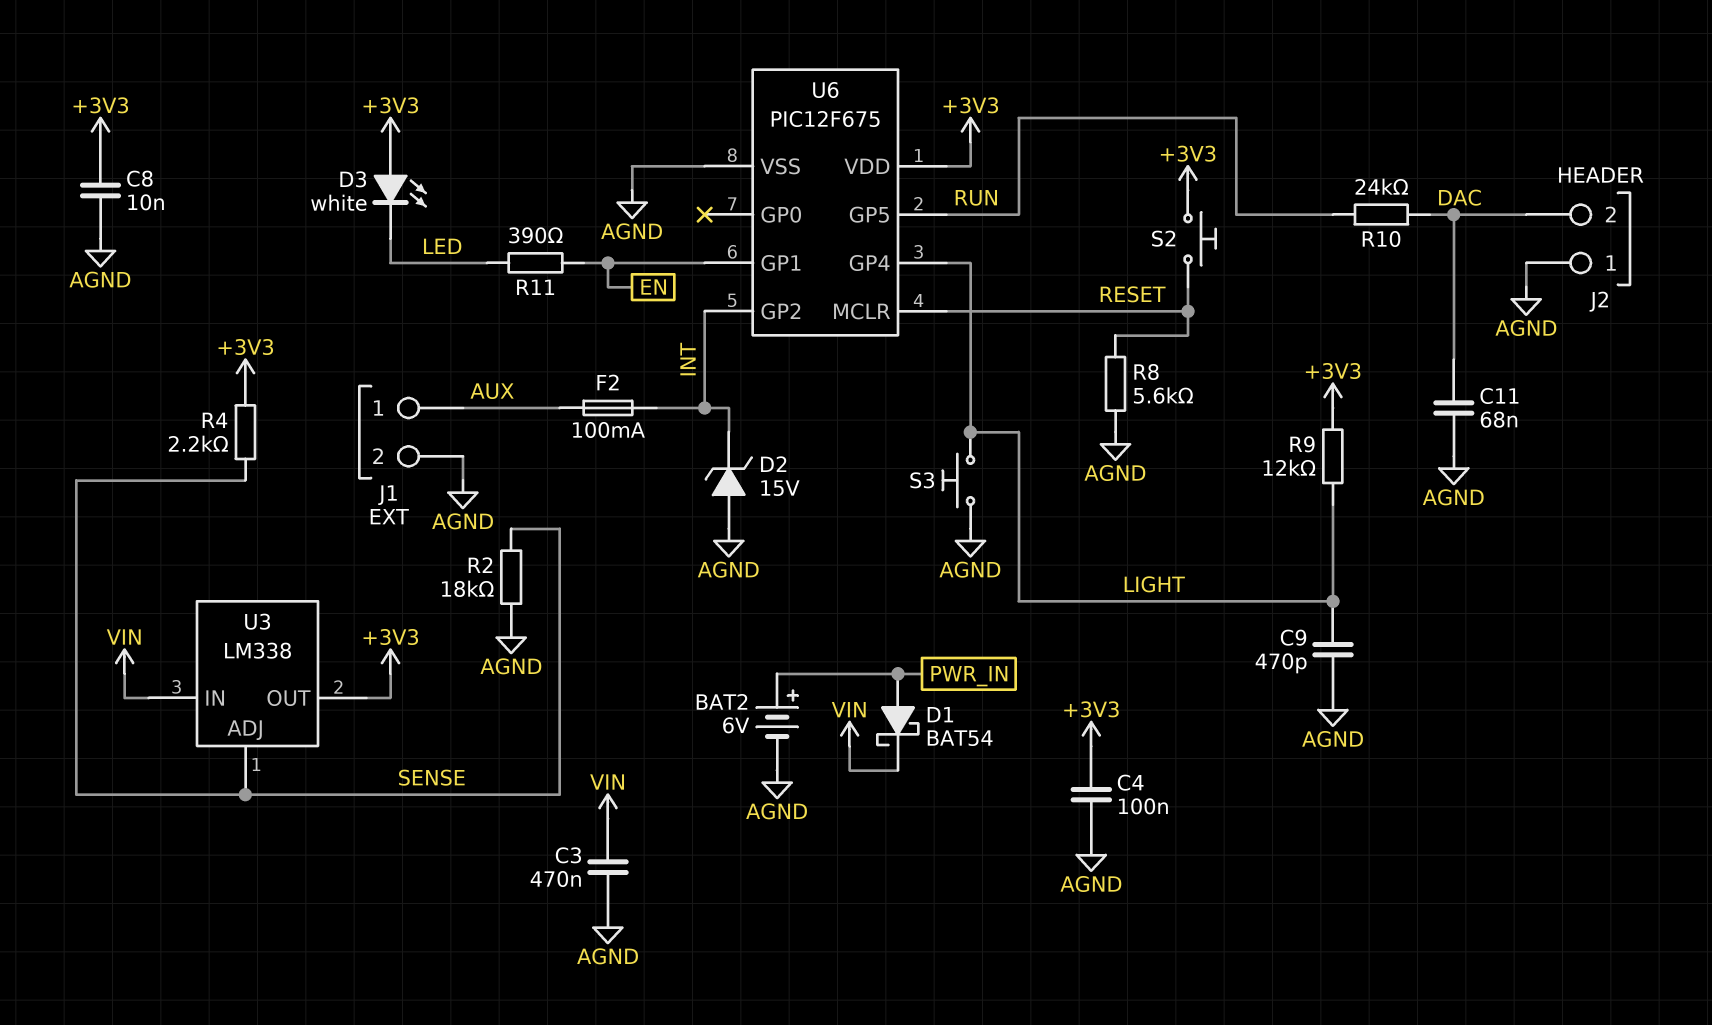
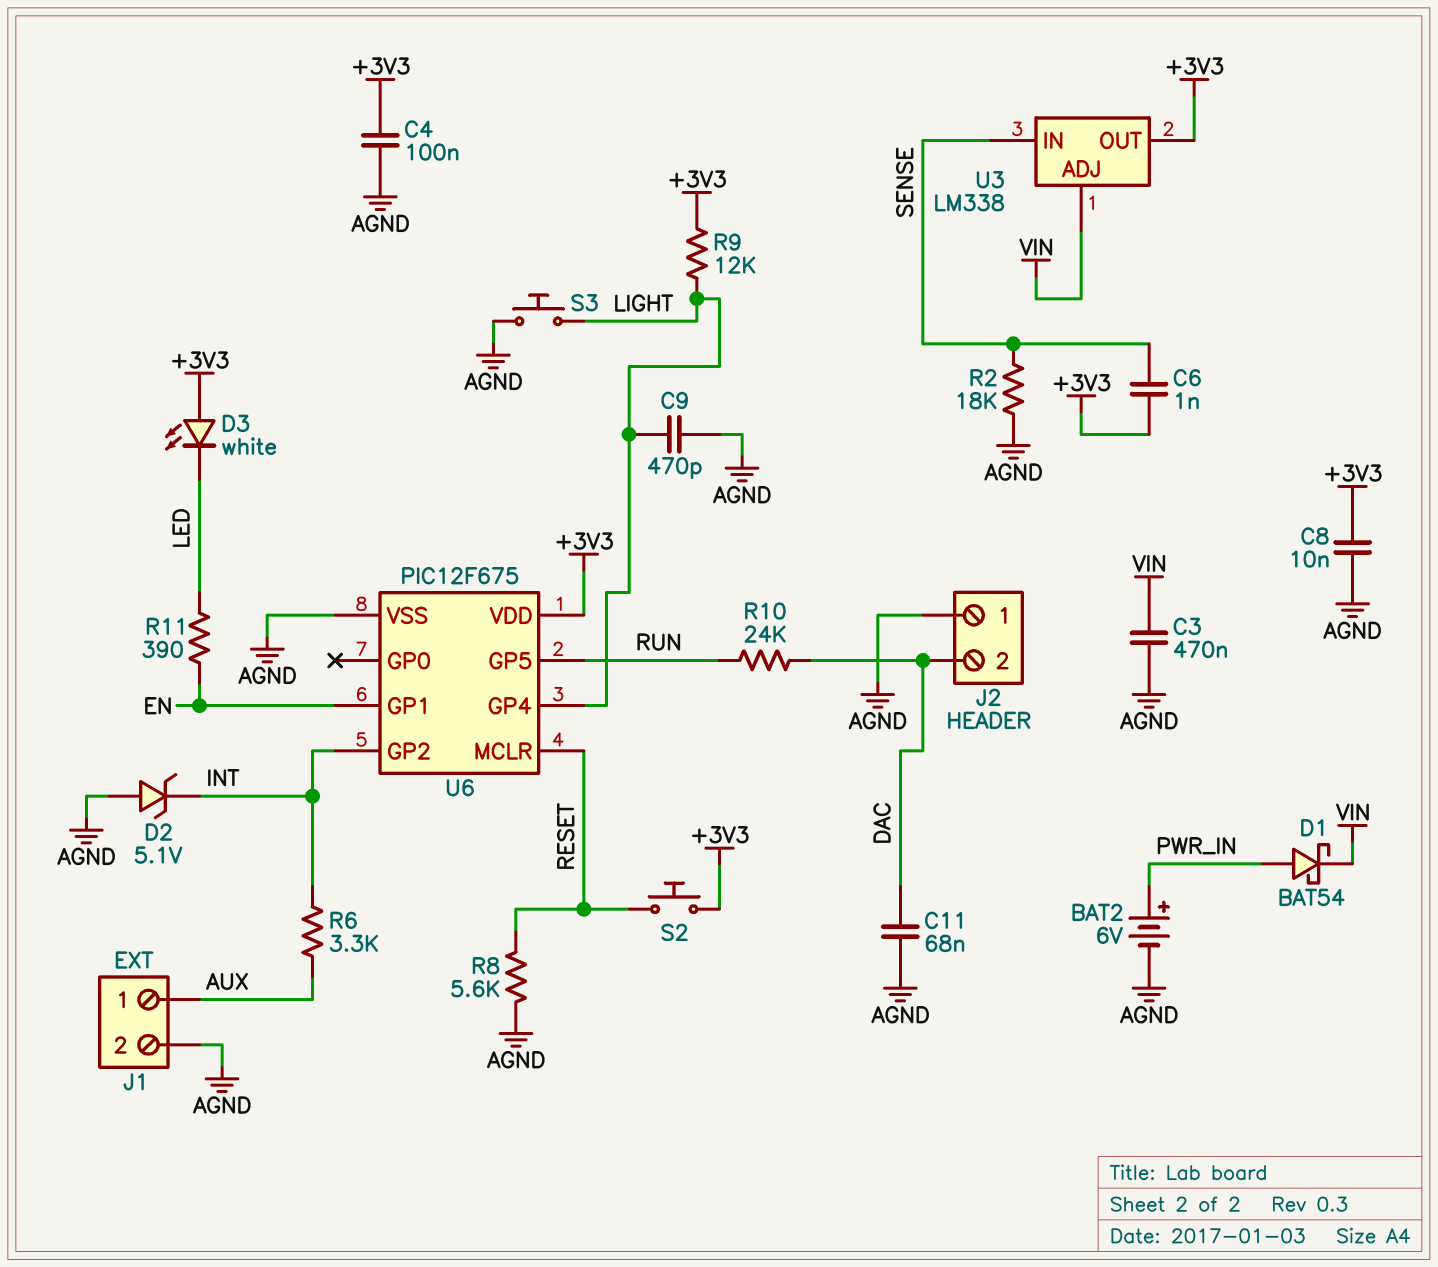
C6: none -> 1nF (+3V3, SENSE)
D2: zener 15V (A AGND, K INT) -> zener 5.1V (A AGND, K INT)
F2: 100mA (AUX, INT) -> none
R4: 2.2k (+3V3, SENSE) -> none
R6: none -> 3.3k (AUX, INT)
U3 pin ADJ: SENSE -> VIN
U3 pin IN: VIN -> SENSE

